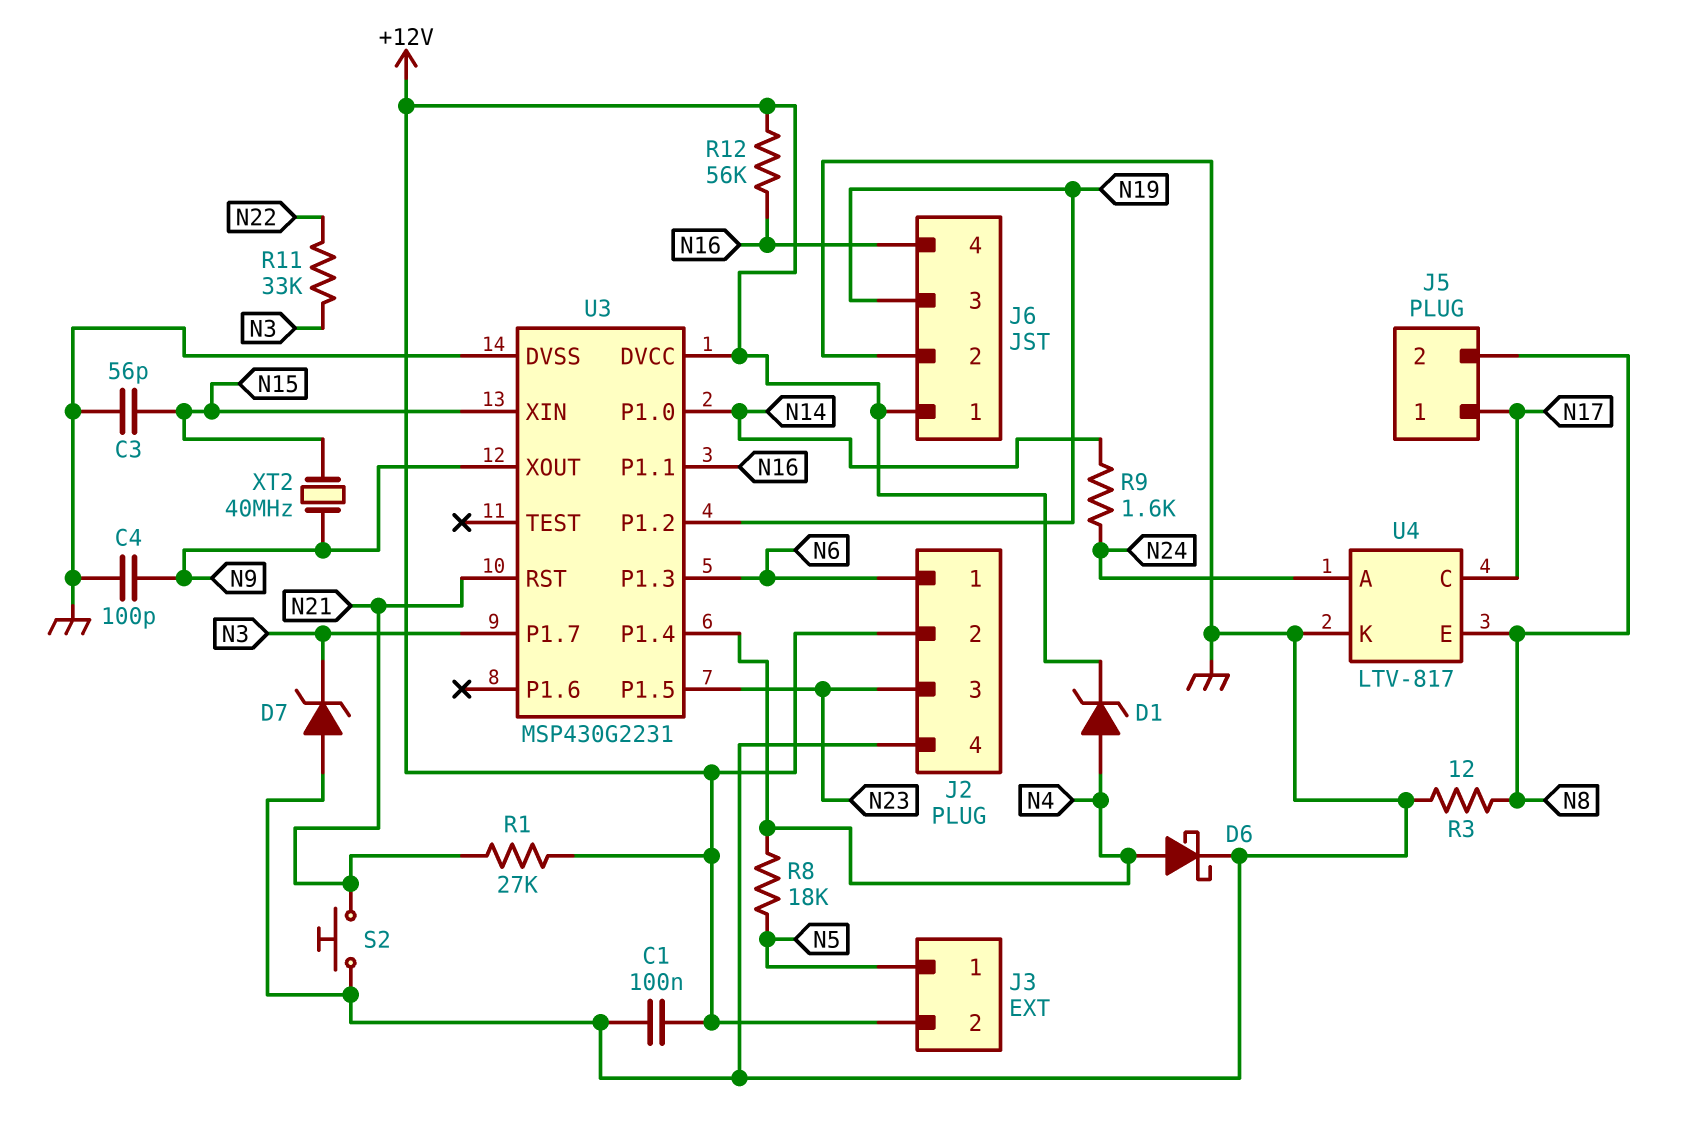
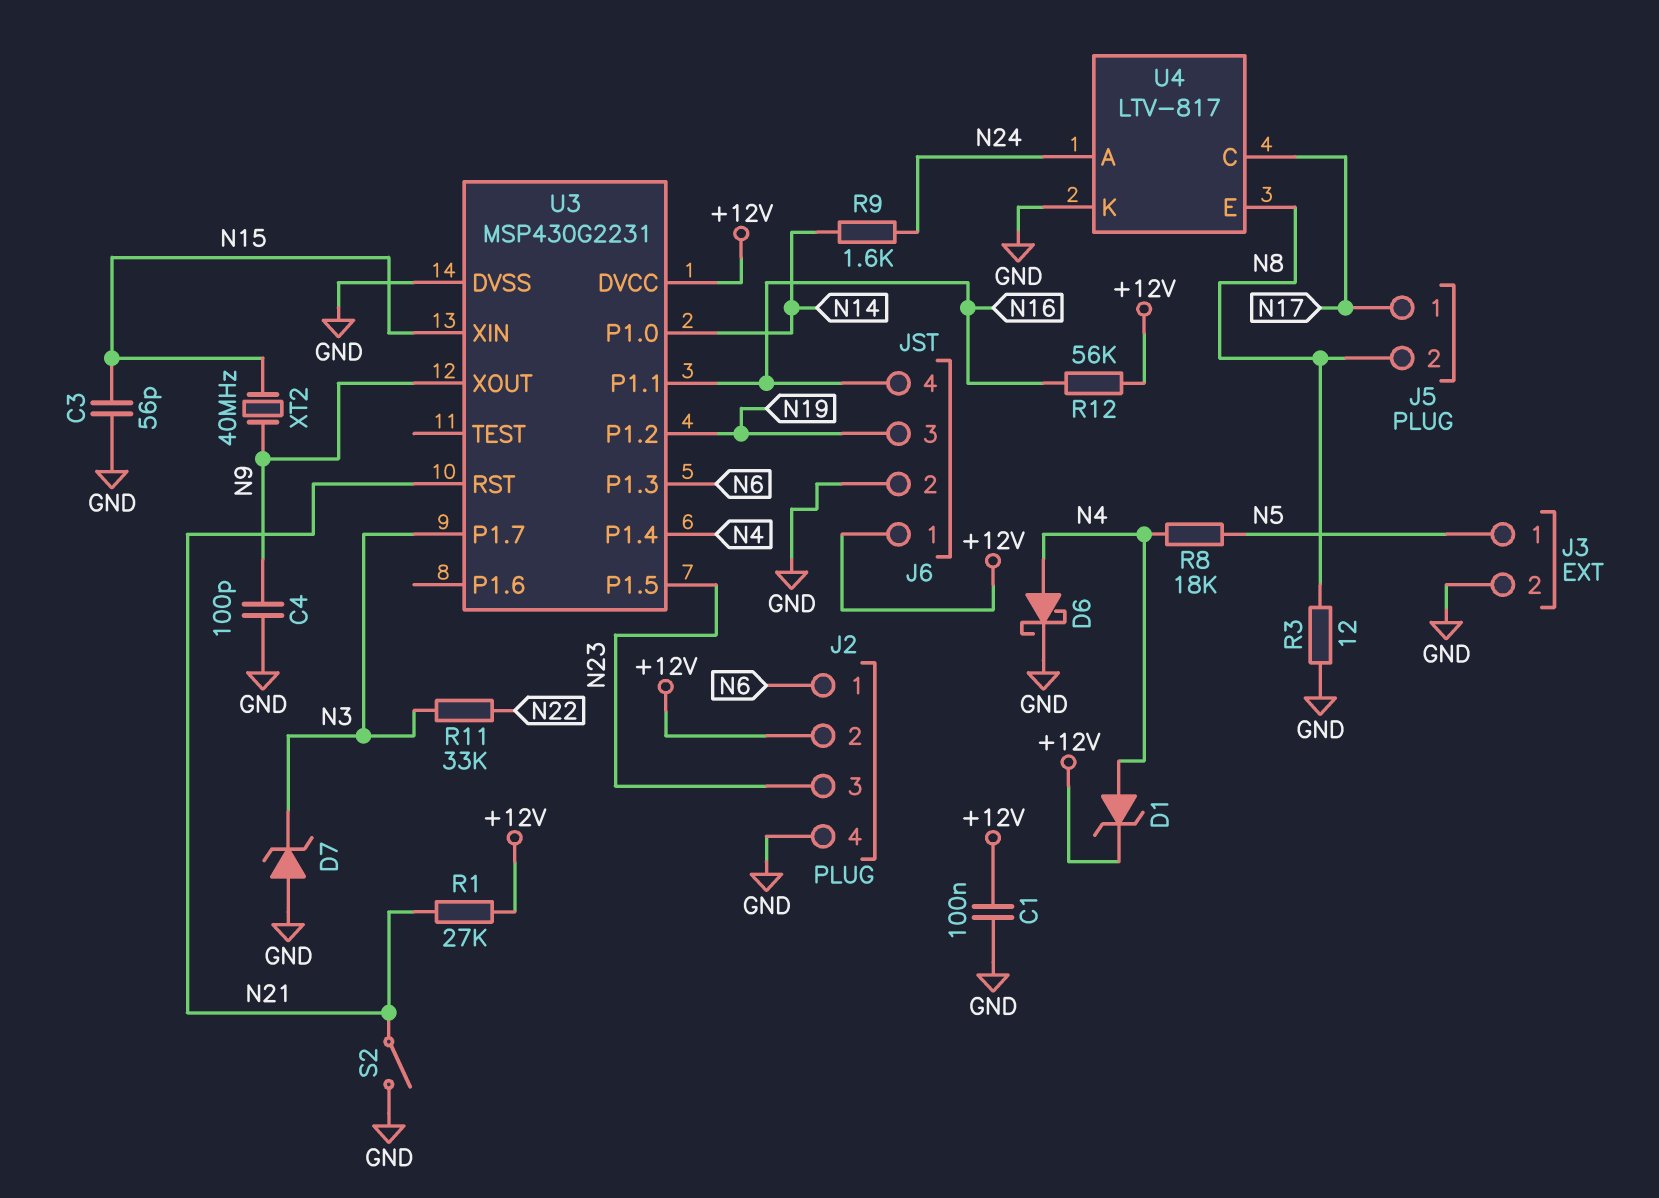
J3 pin 2: +12V -> GND
S2: button (GND, N21) -> switch (GND, N21)

